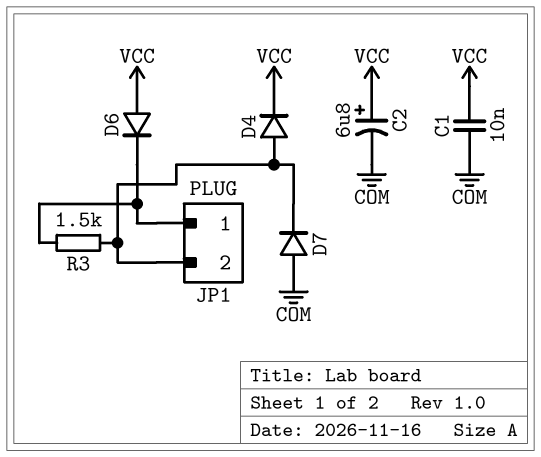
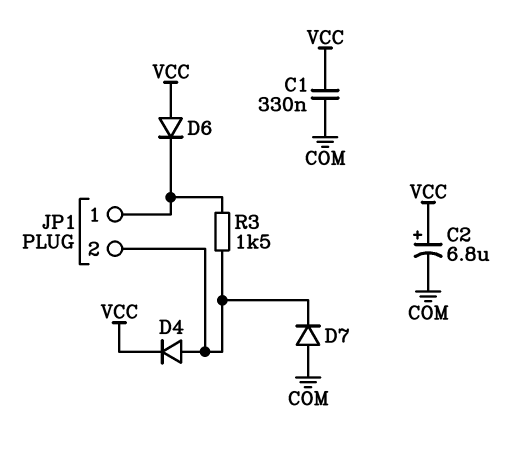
C1: 10nF (COM, VCC) -> 330nF (COM, VCC)

